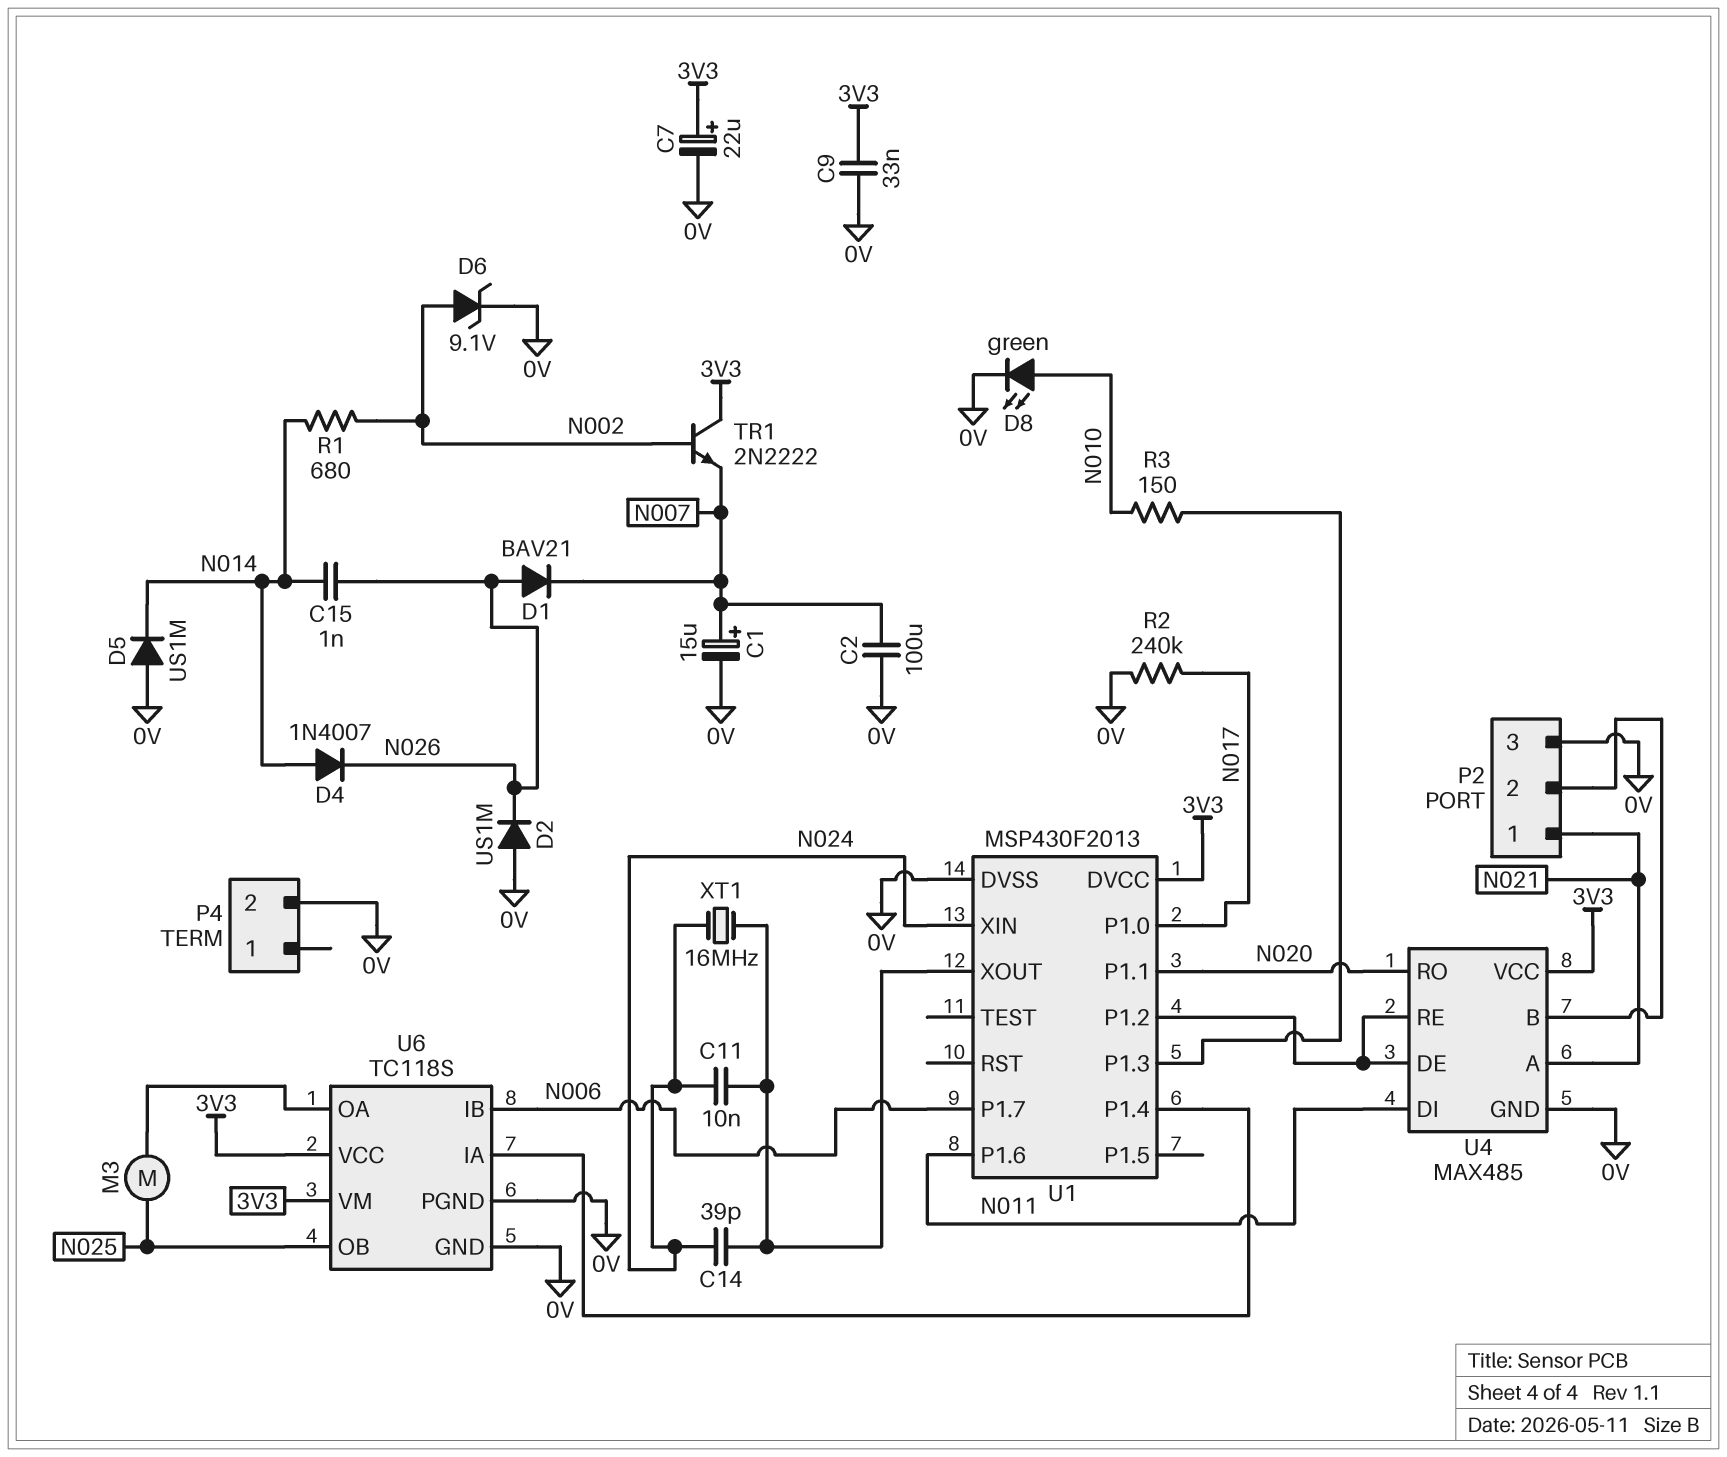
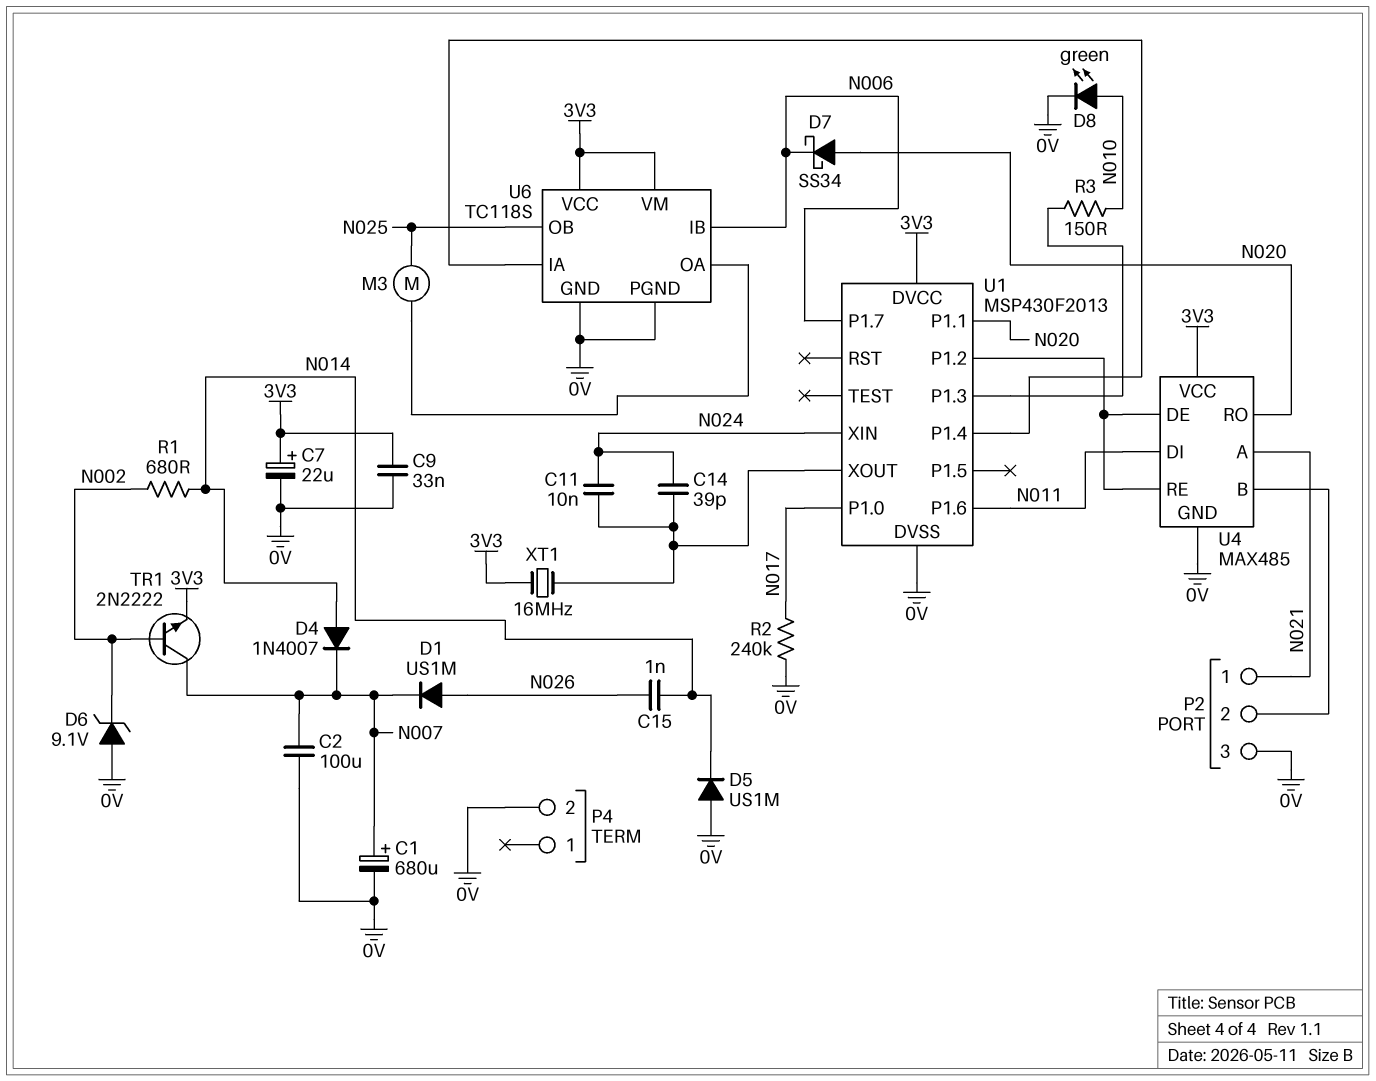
C1: 15uF (plus N007, minus 0V) -> 680uF (plus N007, minus 0V)
D1: diode BAV21 (A N026, K N007) -> diode US1M (A N026, K N007)
D2: diode US1M (A 0V, K N026) -> none
D4: diode 1N4007 (A N014, K N026) -> diode 1N4007 (A N014, K N007)
D6: zener 9.1V (A N002, K 0V) -> zener 9.1V (A 0V, K N002)
D7: none -> schottky SS34 (A N020, K N006)
TR1: NPN 2N2222 (B N002, C 3V3, E N007) -> NPN 2N2222 (B N002, C N007, E 3V3)
XT1: 16MHz (N024, U1/XOUT) -> 16MHz (3V3, U1/XOUT)

